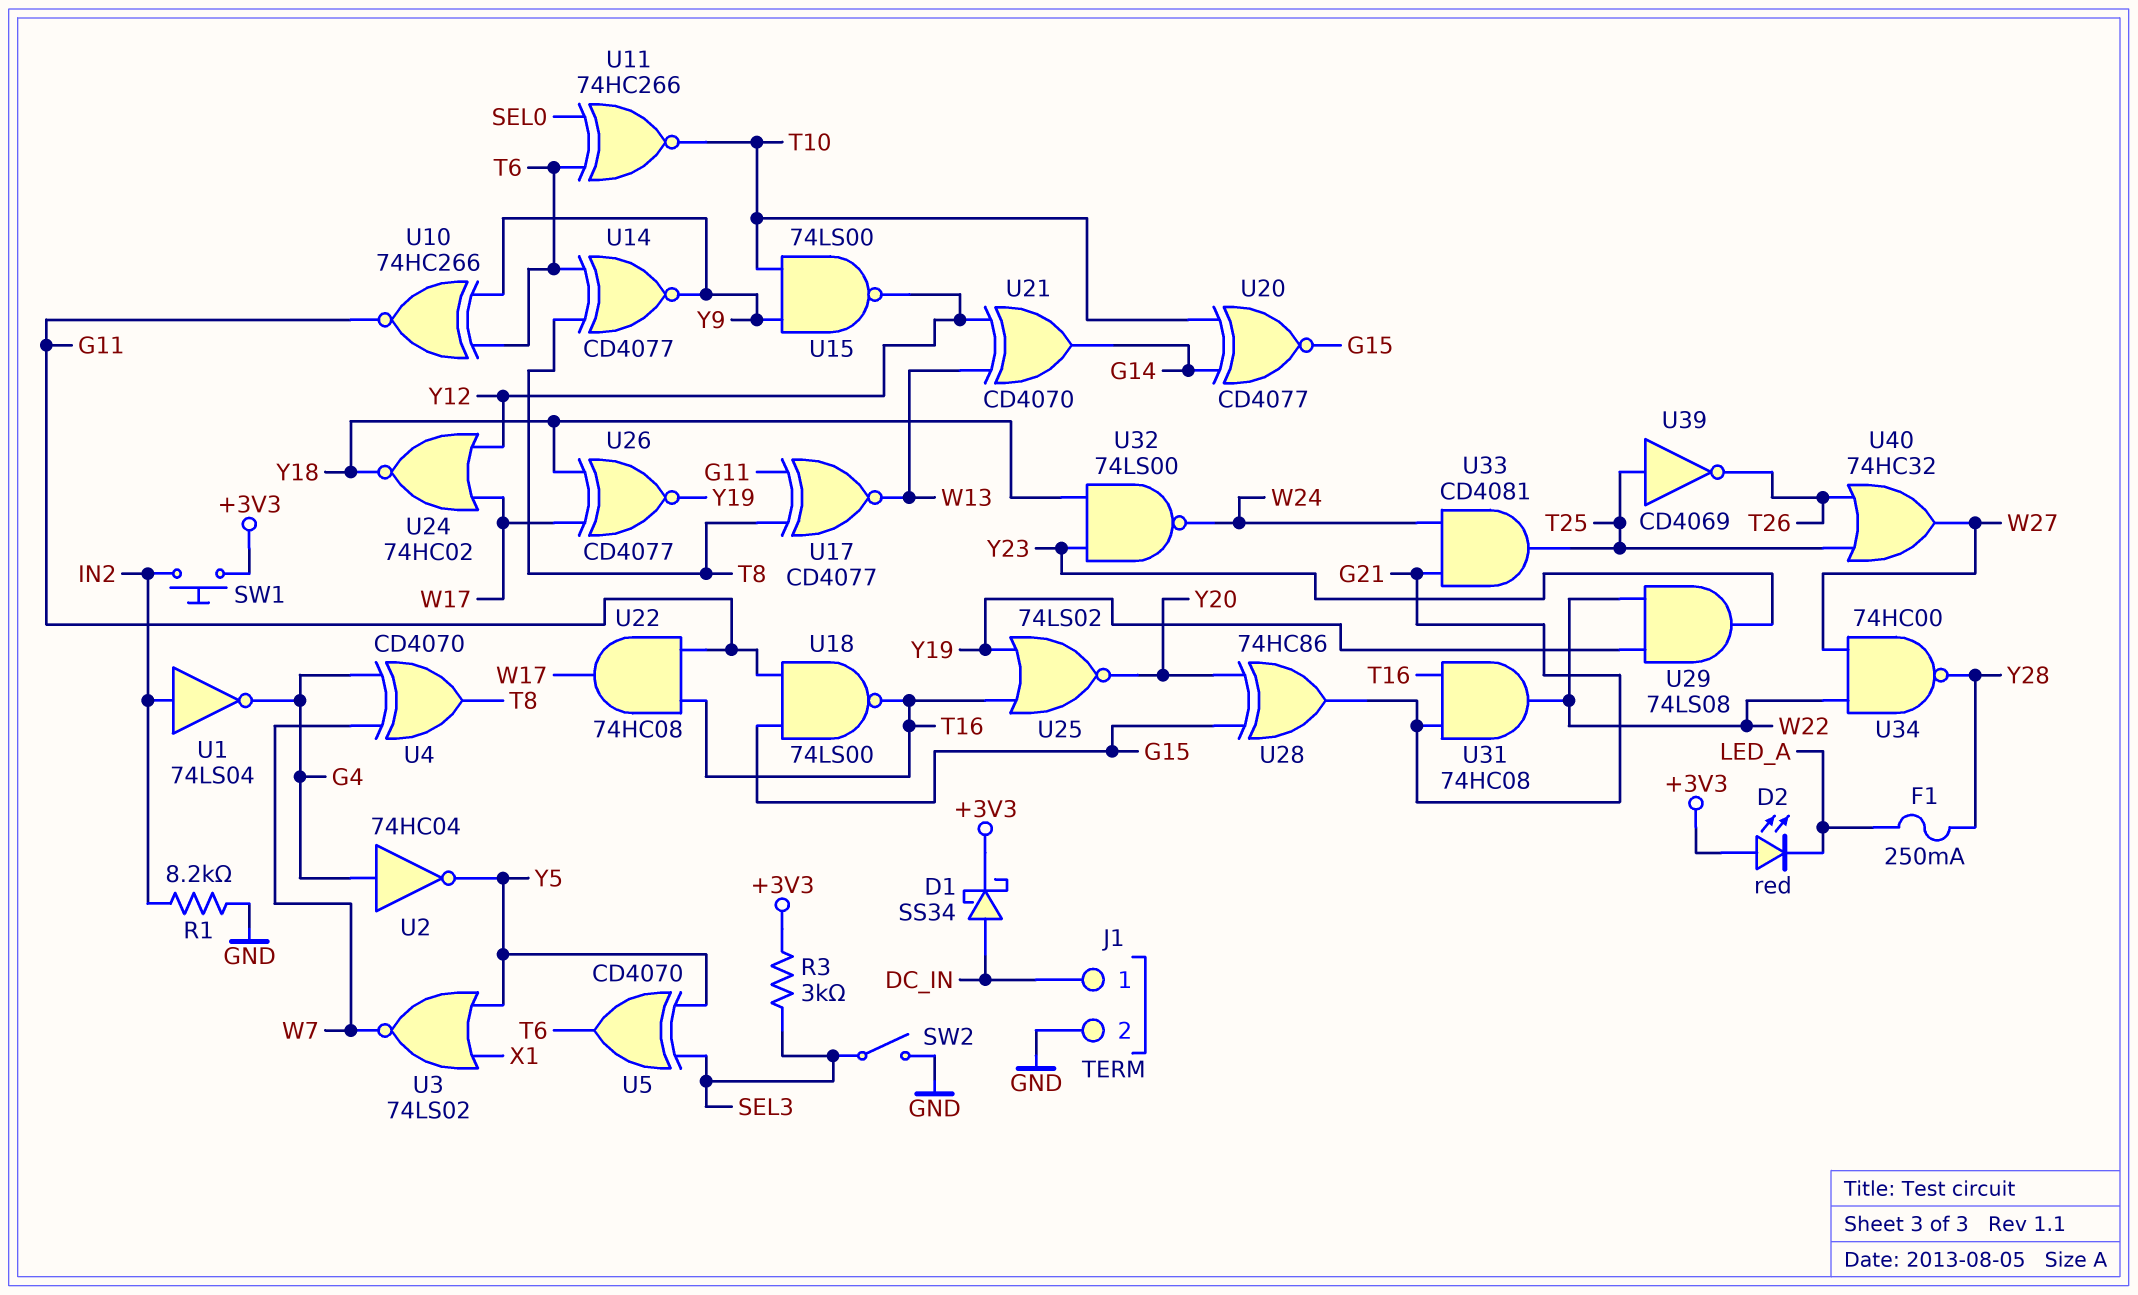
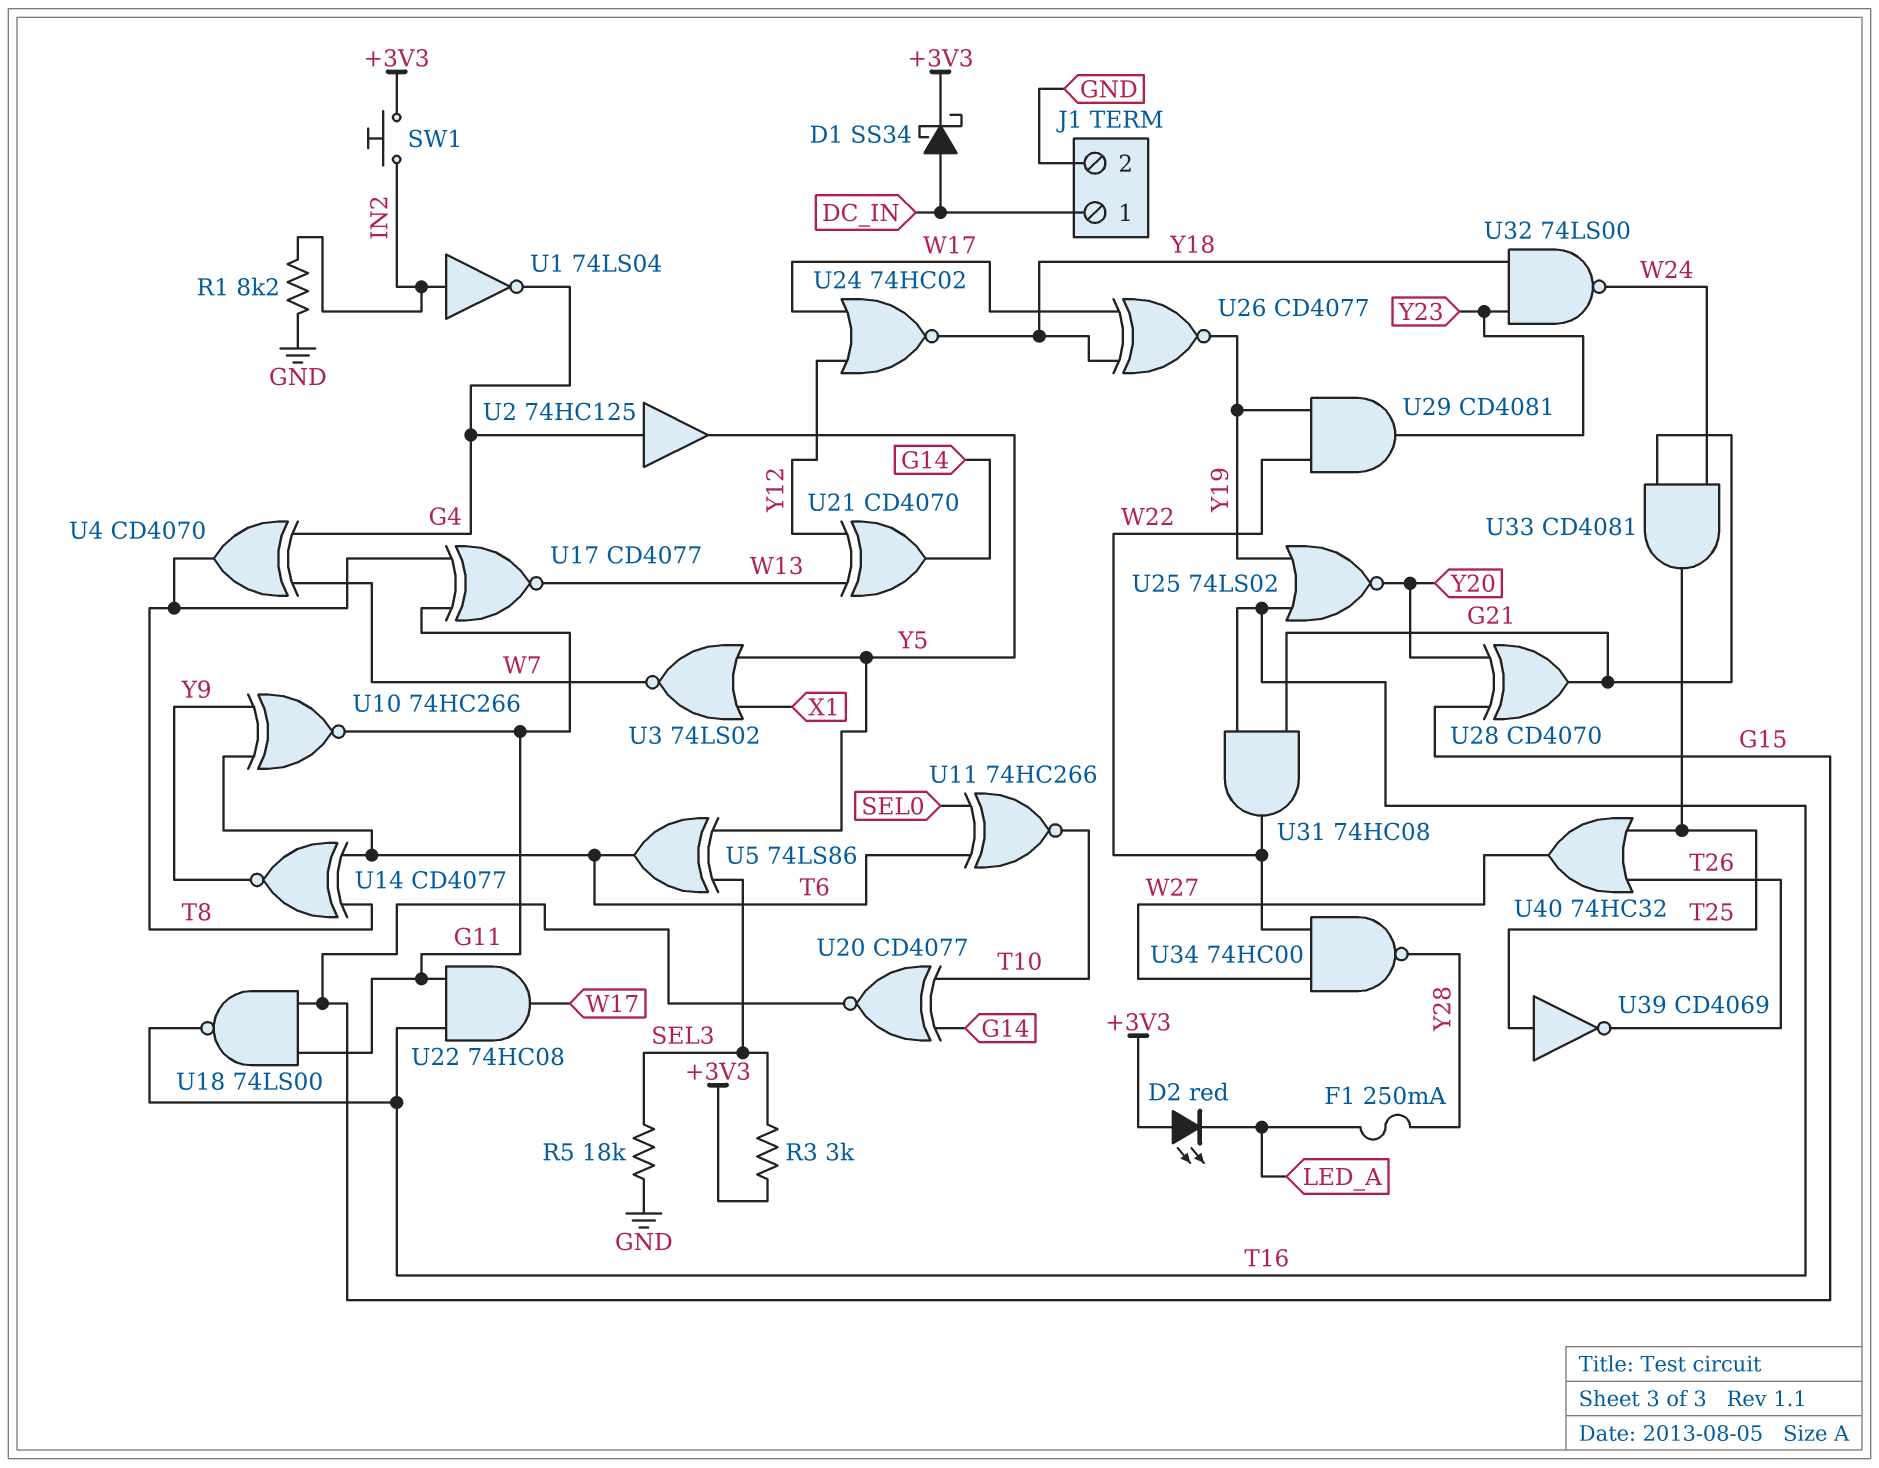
R5: none -> 18k (GND, SEL3)
SW2: switch (GND, SEL3) -> none
U2: NOT 74HC04 (in G4, out Y5) -> buffer 74HC125 (in G4, out Y5)
U5: XOR CD4070 (in SEL3, in Y5, out T6) -> XOR 74LS86 (in SEL3, in Y5, out T6)
U15: NAND 74LS00 (in T10, in Y9, out Y12) -> none
U28: XOR 74HC86 (in G15, in Y20, out G21) -> XOR CD4070 (in G15, in Y20, out G21)
U29: AND 74LS08 (in W22, in Y19, out Y23) -> AND CD4081 (in W22, in Y19, out Y23)

